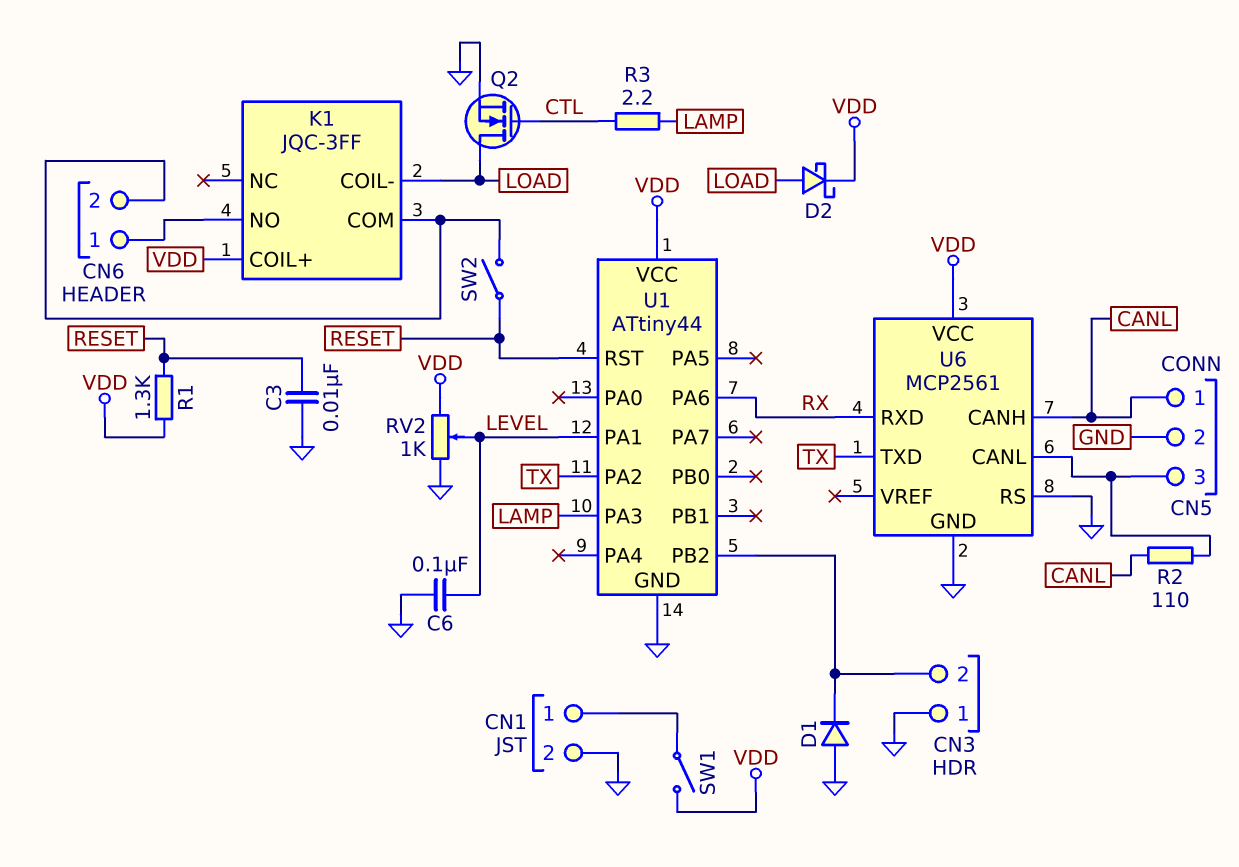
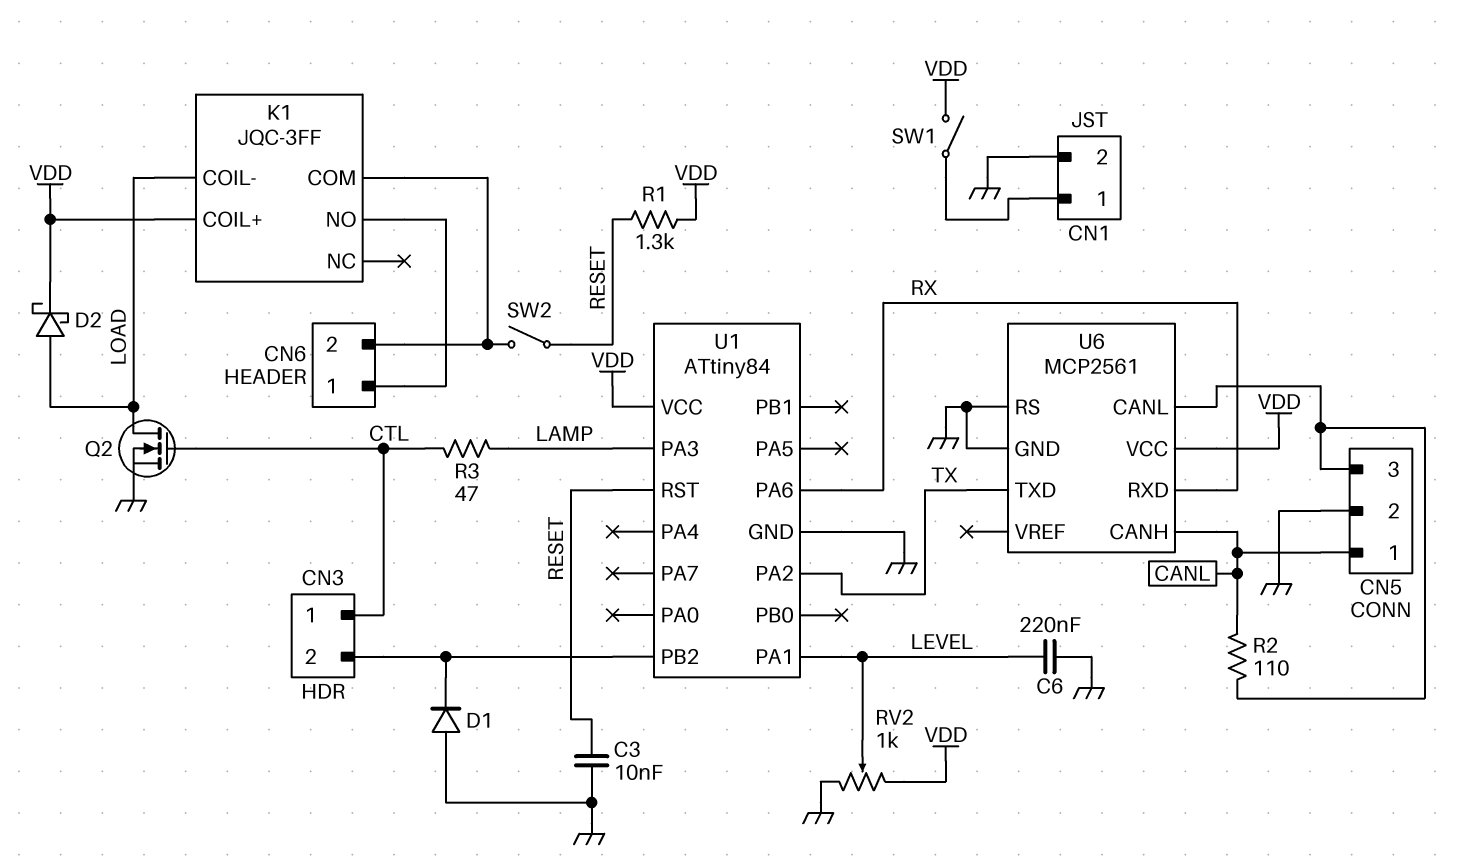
C6: 100nF (GND, LEVEL) -> 220nF (GND, LEVEL)
CN3 pin 1: GND -> CTL
R3: 2.2 (CTL, LAMP) -> 47 (CTL, LAMP)
U1: ATtiny44 -> ATtiny84

